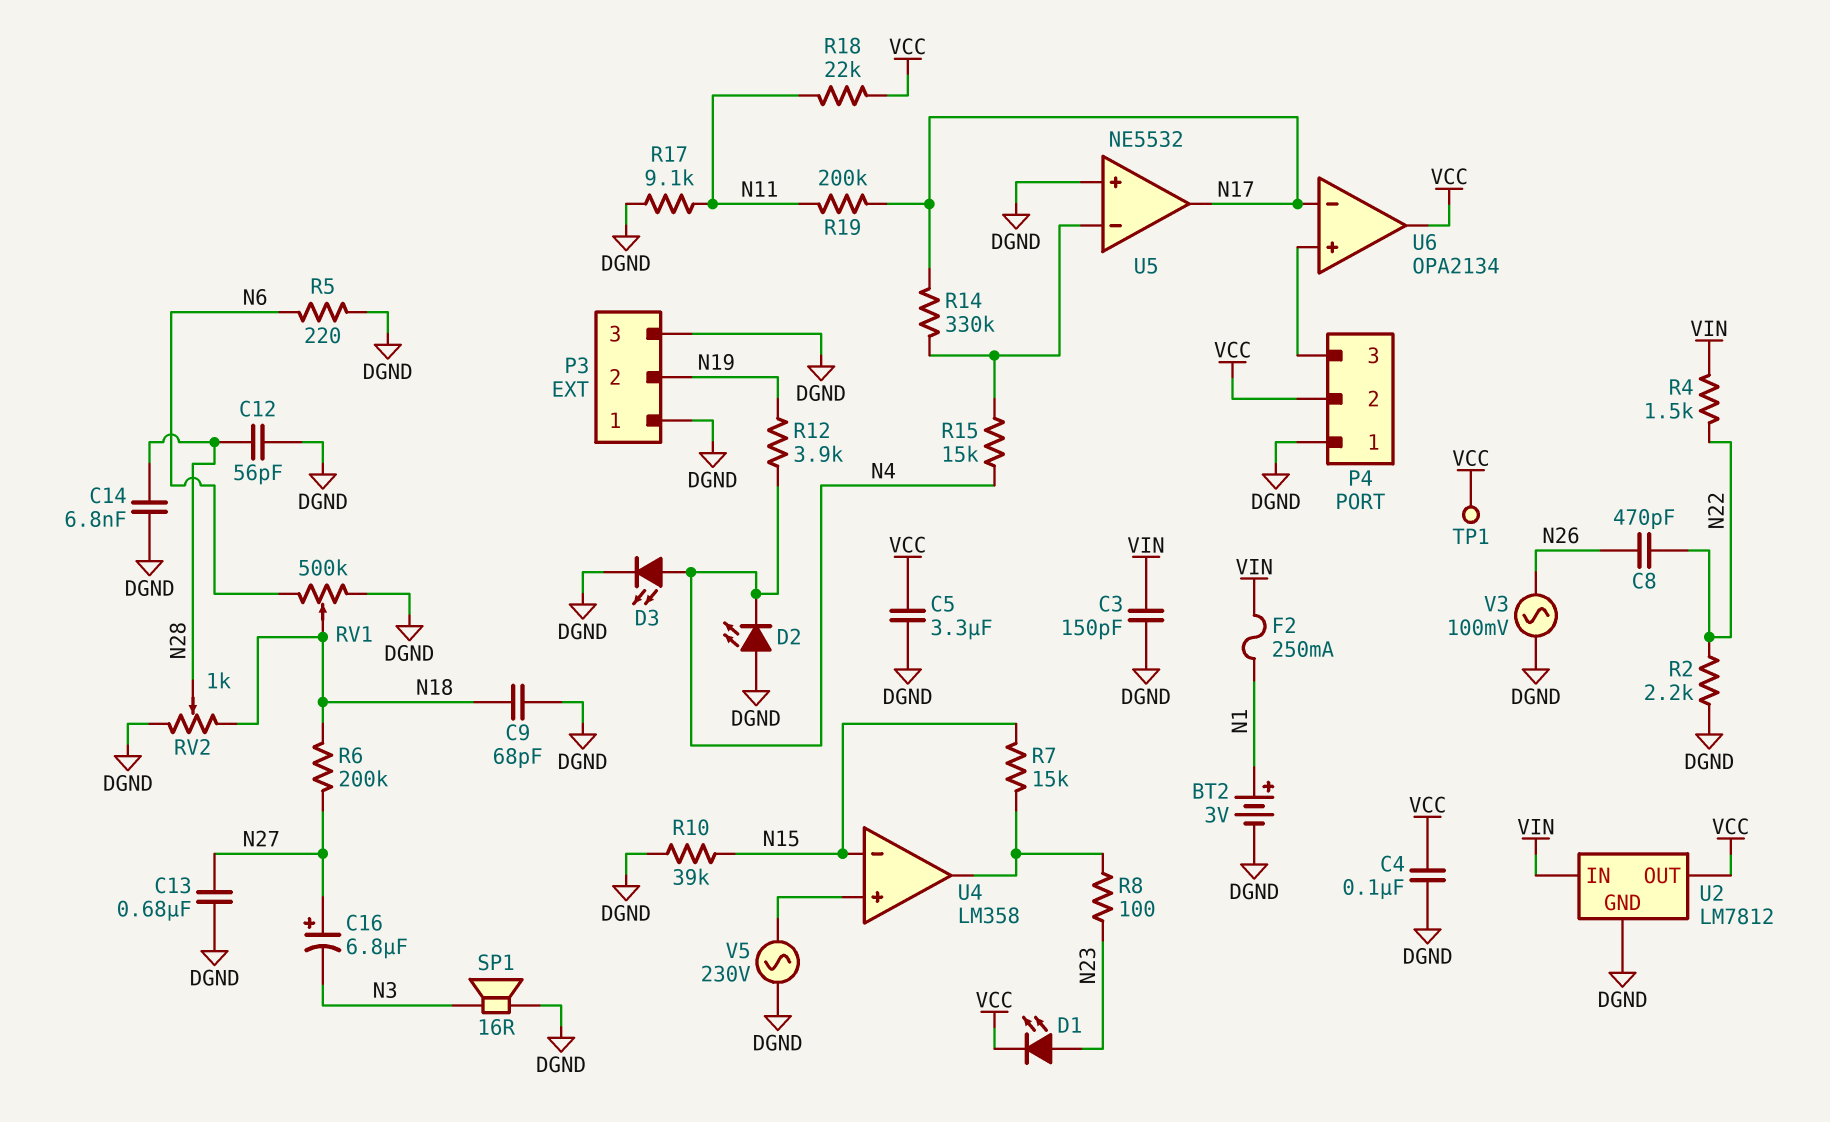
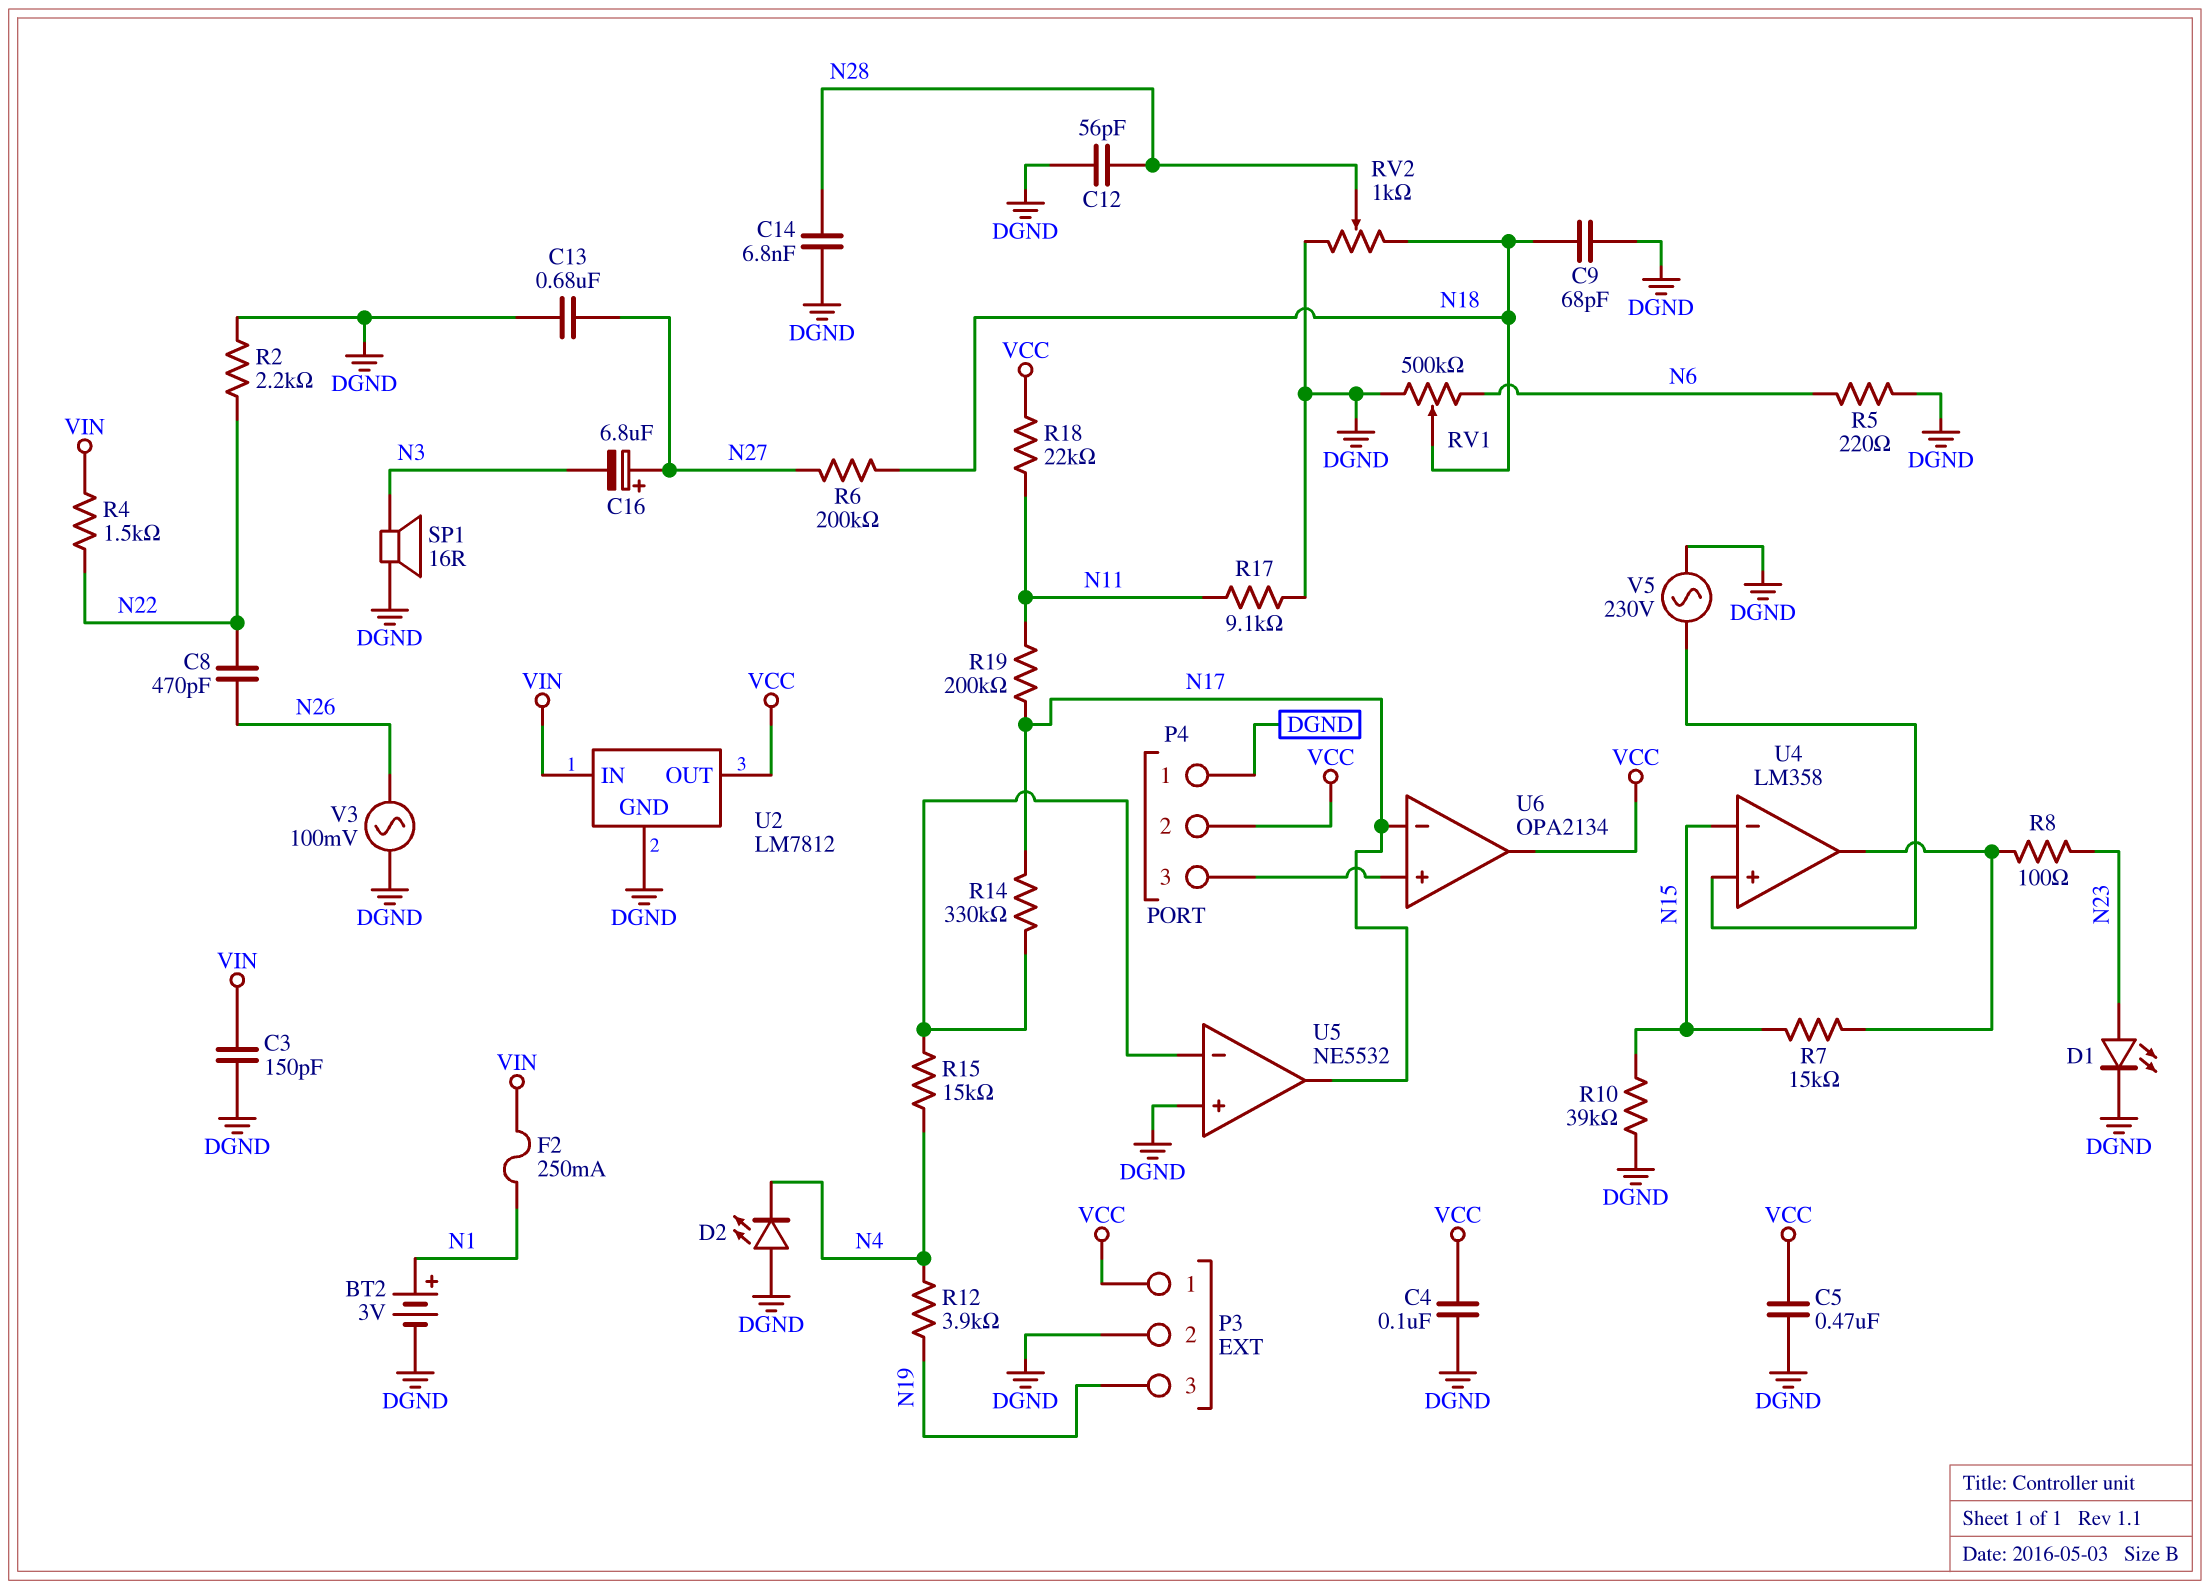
C5: 3.3uF (DGND, VCC) -> 470nF (DGND, VCC)
D1: LED (A N23, K VCC) -> LED (A N23, K DGND)
D3: LED (A N4, K DGND) -> none
P3 pin 1: DGND -> VCC
P3 pin 2: N19 -> DGND
P3 pin 3: DGND -> N19
TP1: test point (VCC) -> none

